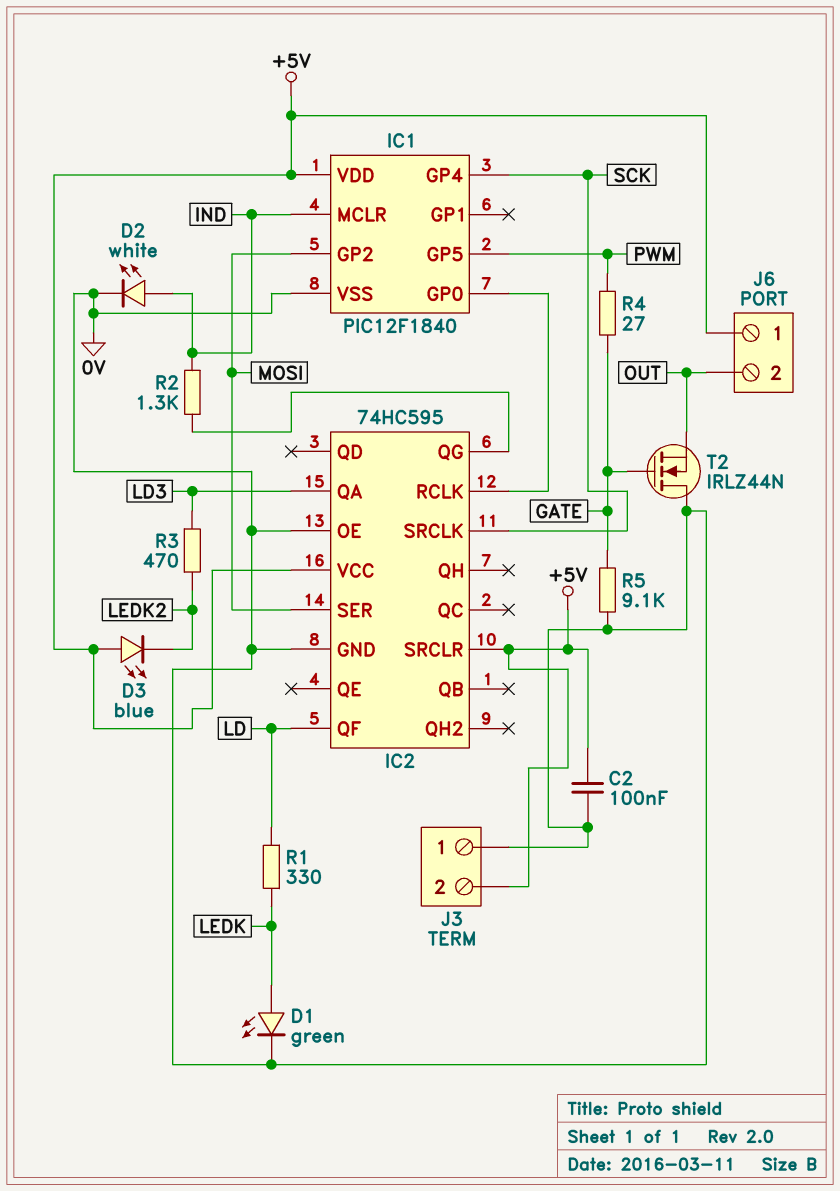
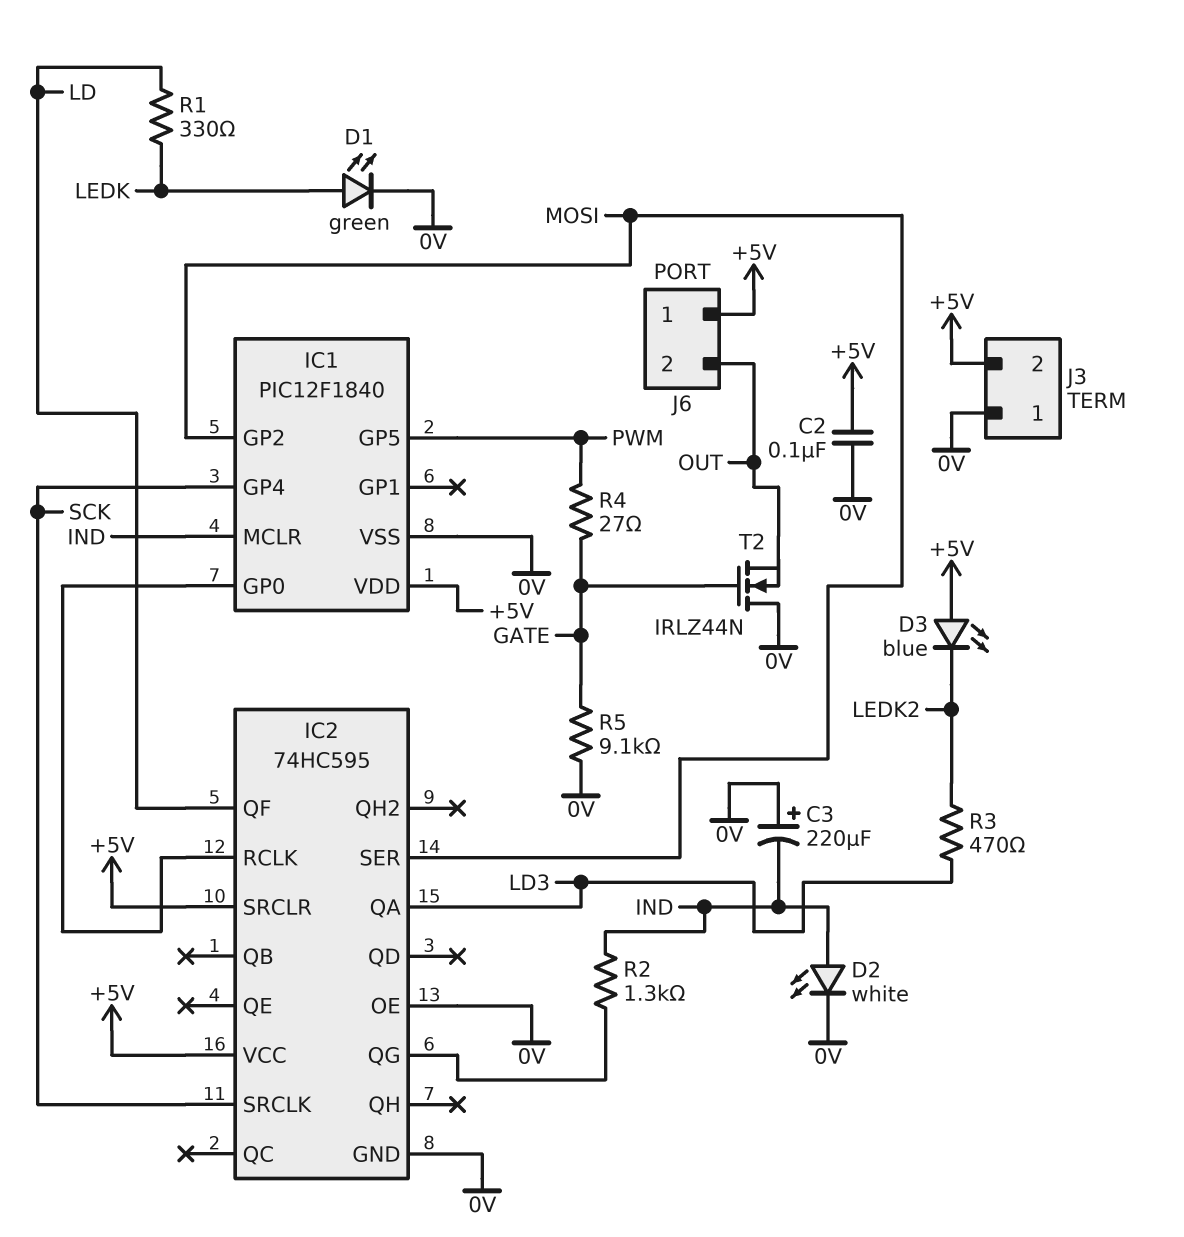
C3: none -> 220uF (plus 0V, minus IND)

